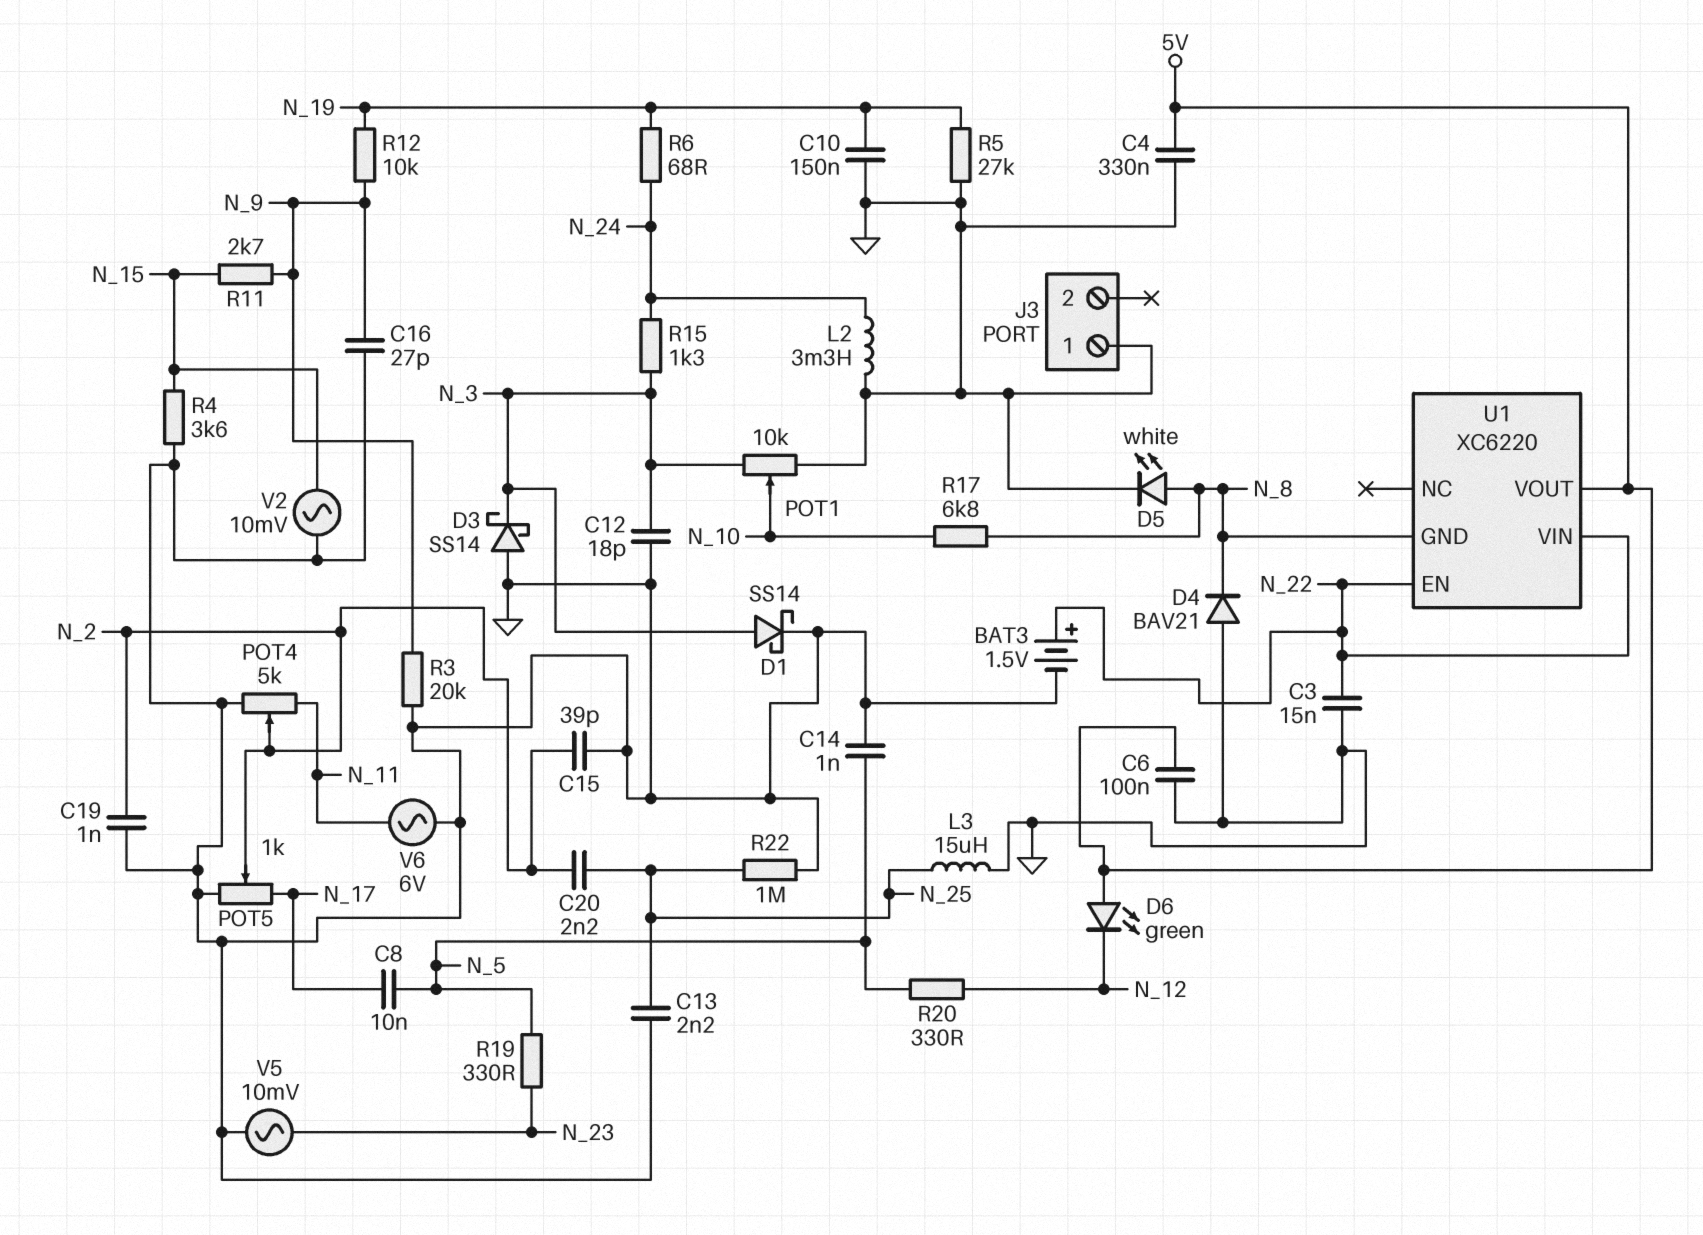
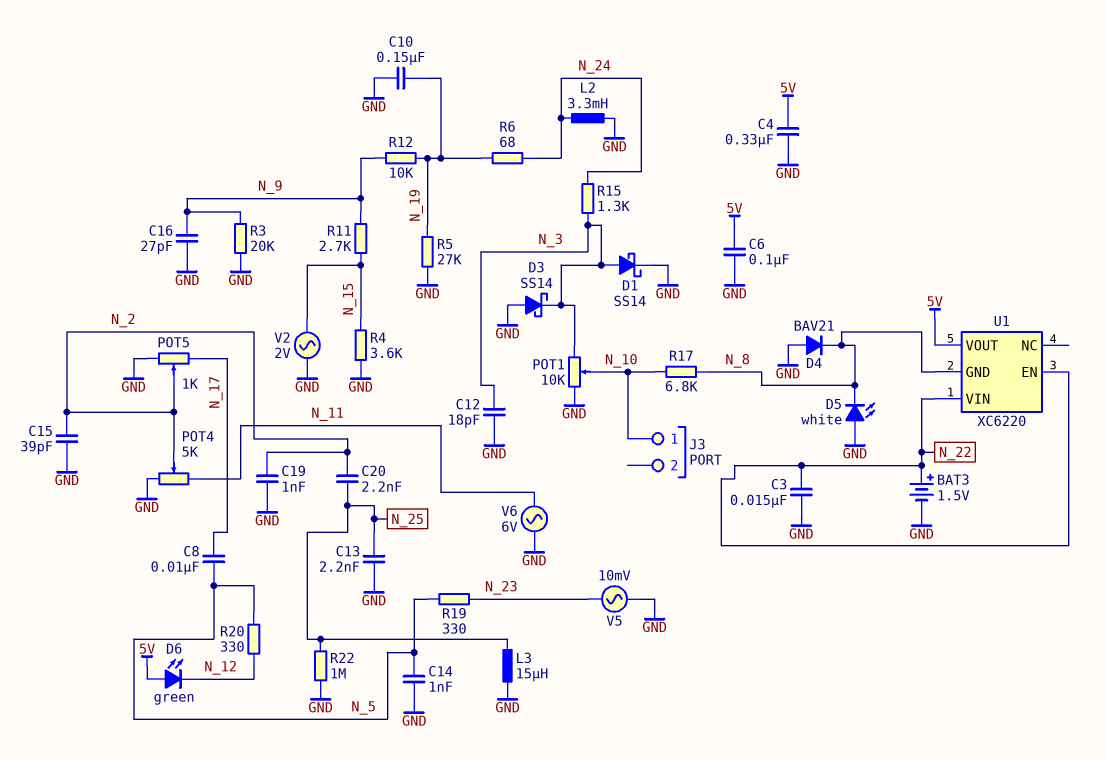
D5: LED white (A N_8, K GND) -> LED white (A GND, K N_8)
J3 pin 1: GND -> N_10
V2: AC 10mV (GND, N_15) -> AC 2V (GND, N_15)

